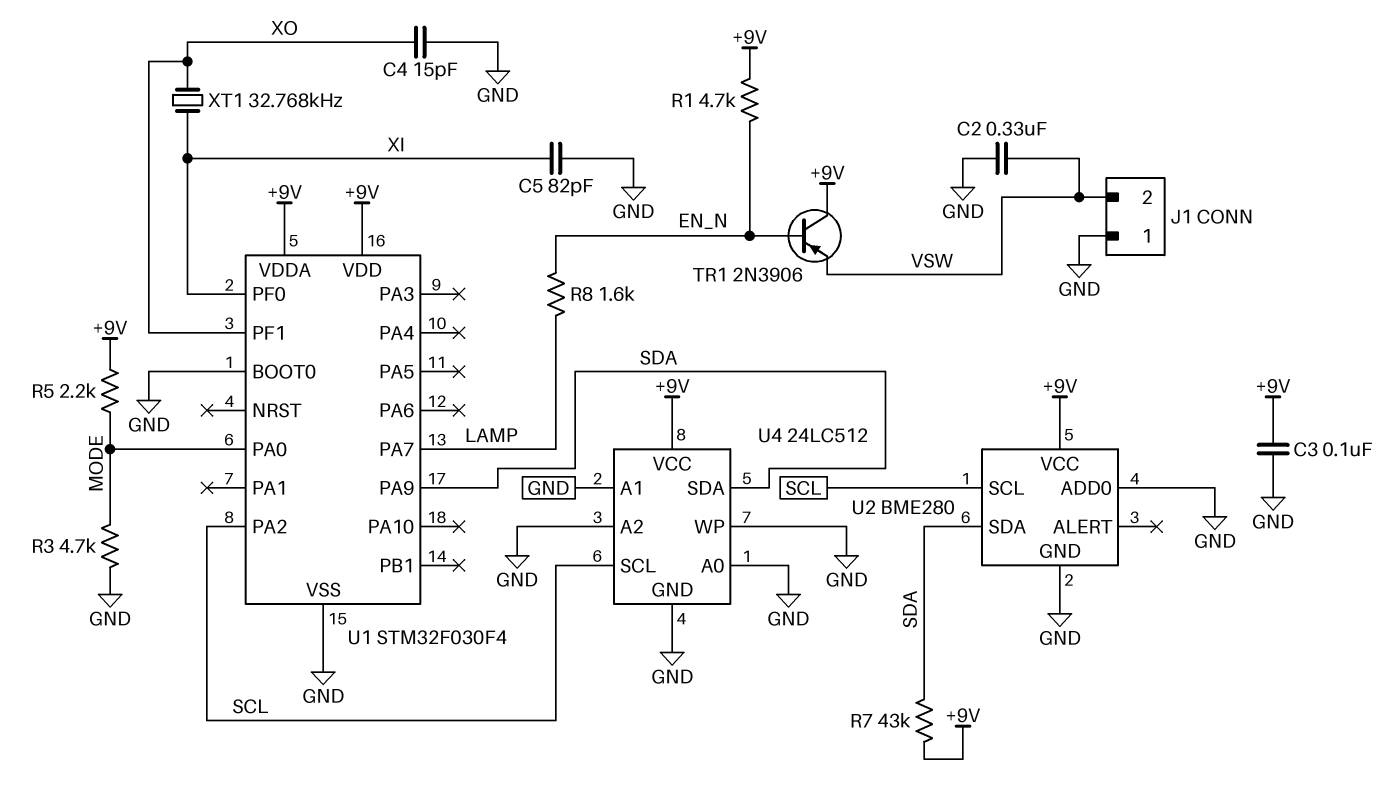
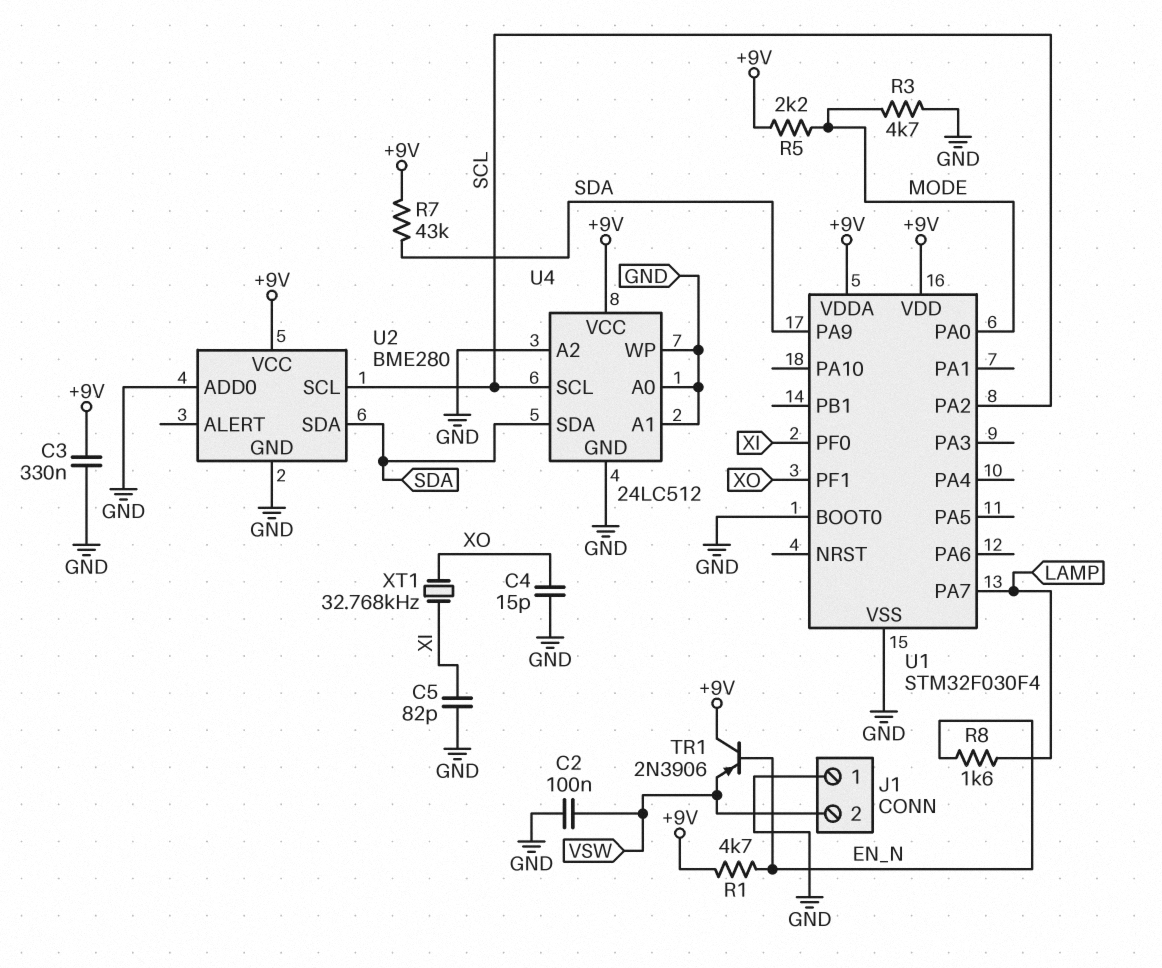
C2: 330nF (GND, VSW) -> 100nF (GND, VSW)
C3: 100nF (+9V, GND) -> 330nF (+9V, GND)

